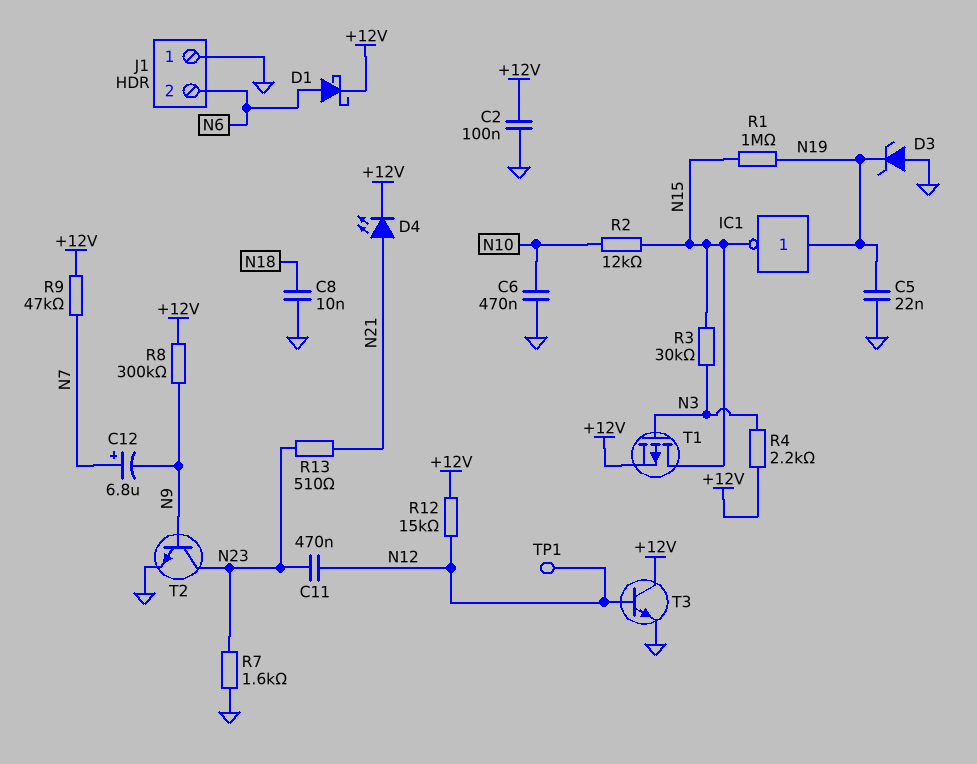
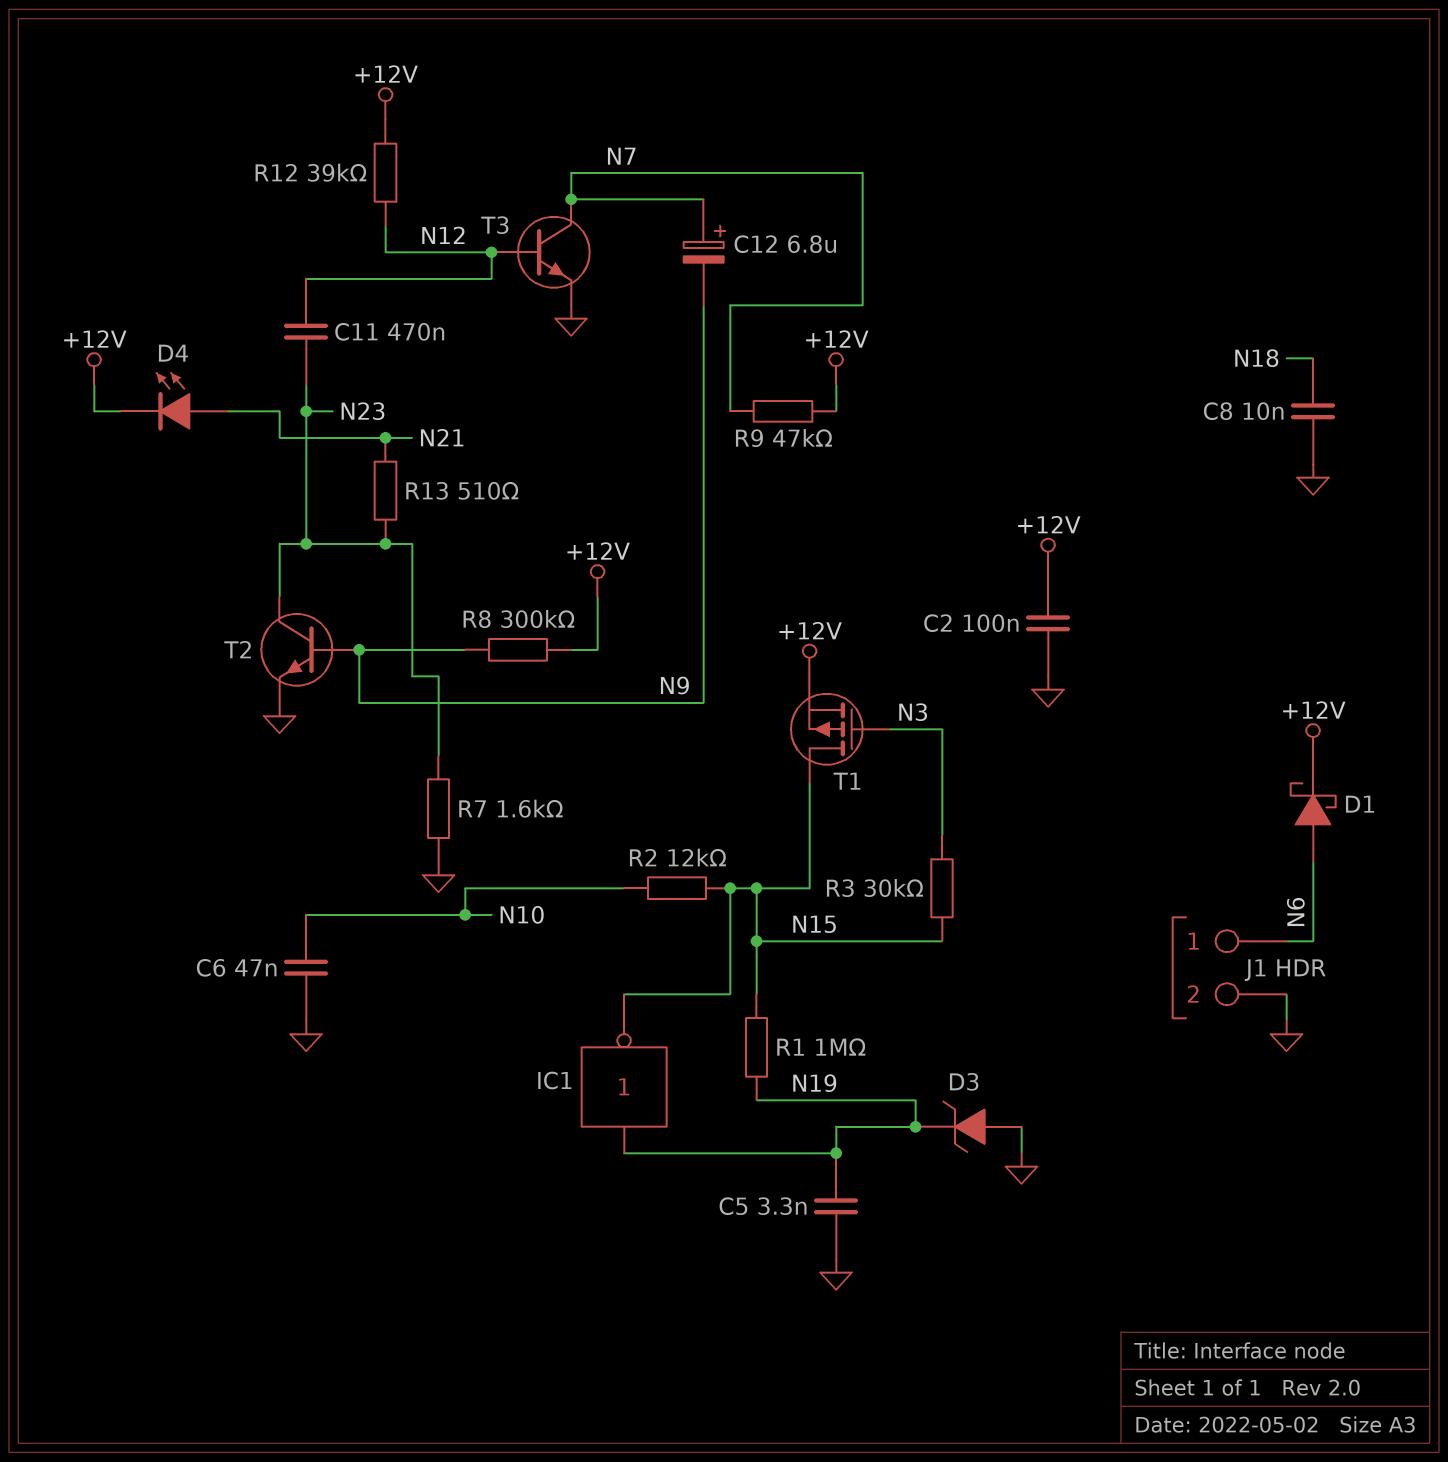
C5: 22nF (GND, N19) -> 3.3nF (GND, N19)
C6: 470nF (GND, N10) -> 47nF (GND, N10)
J1 pin 1: GND -> N6
J1 pin 2: N6 -> GND
R4: 2.2k (+12V, N3) -> none
R12: 15k (+12V, N12) -> 39k (+12V, N12)
T3: NPN (B N12, C +12V, E GND) -> NPN (B N12, C N7, E GND)
TP1: test point (N12) -> none

